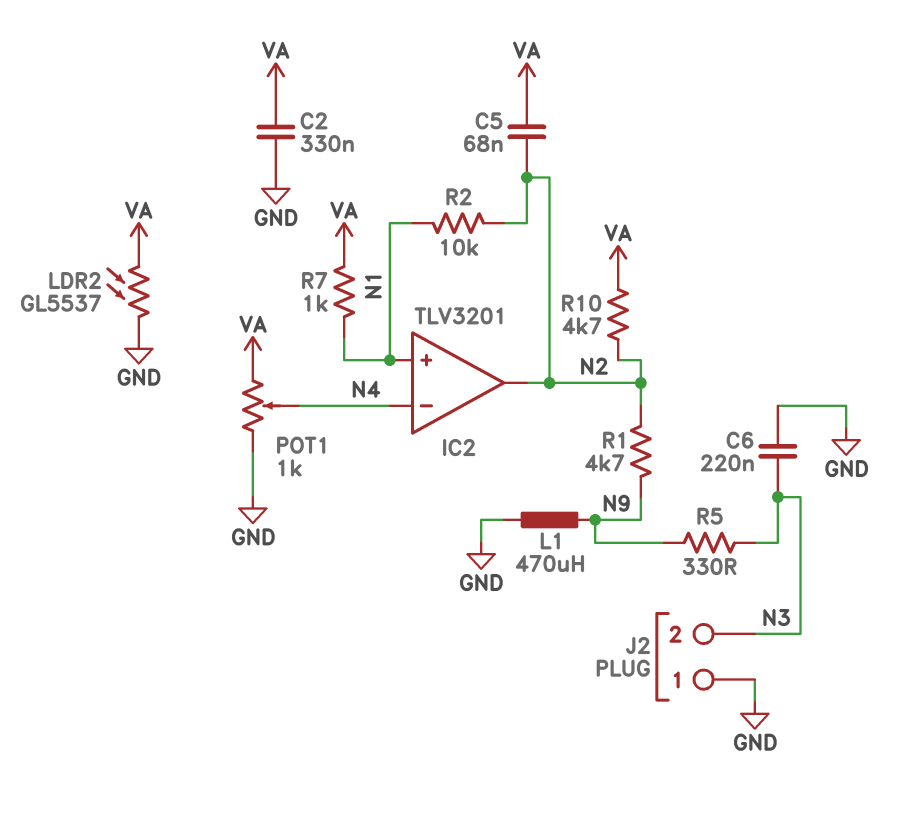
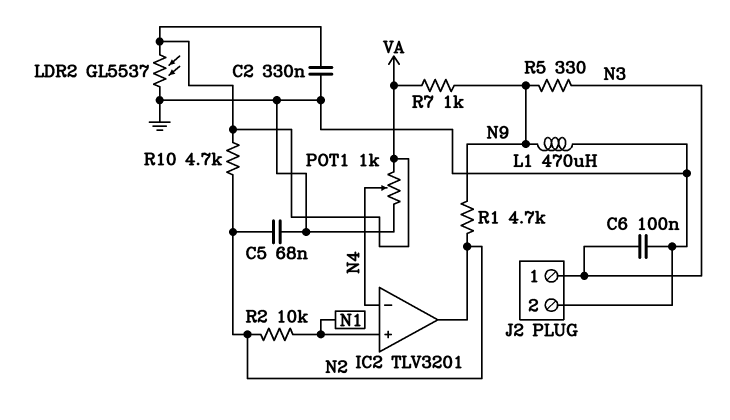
C5: 68nF (N2, VA) -> 68nF (GND, N2)
C6: 220nF (GND, N3) -> 100nF (GND, N3)
J2 pin 1: GND -> N3
J2 pin 2: N3 -> GND
R7: 1k (N1, VA) -> 1k (N9, VA)

